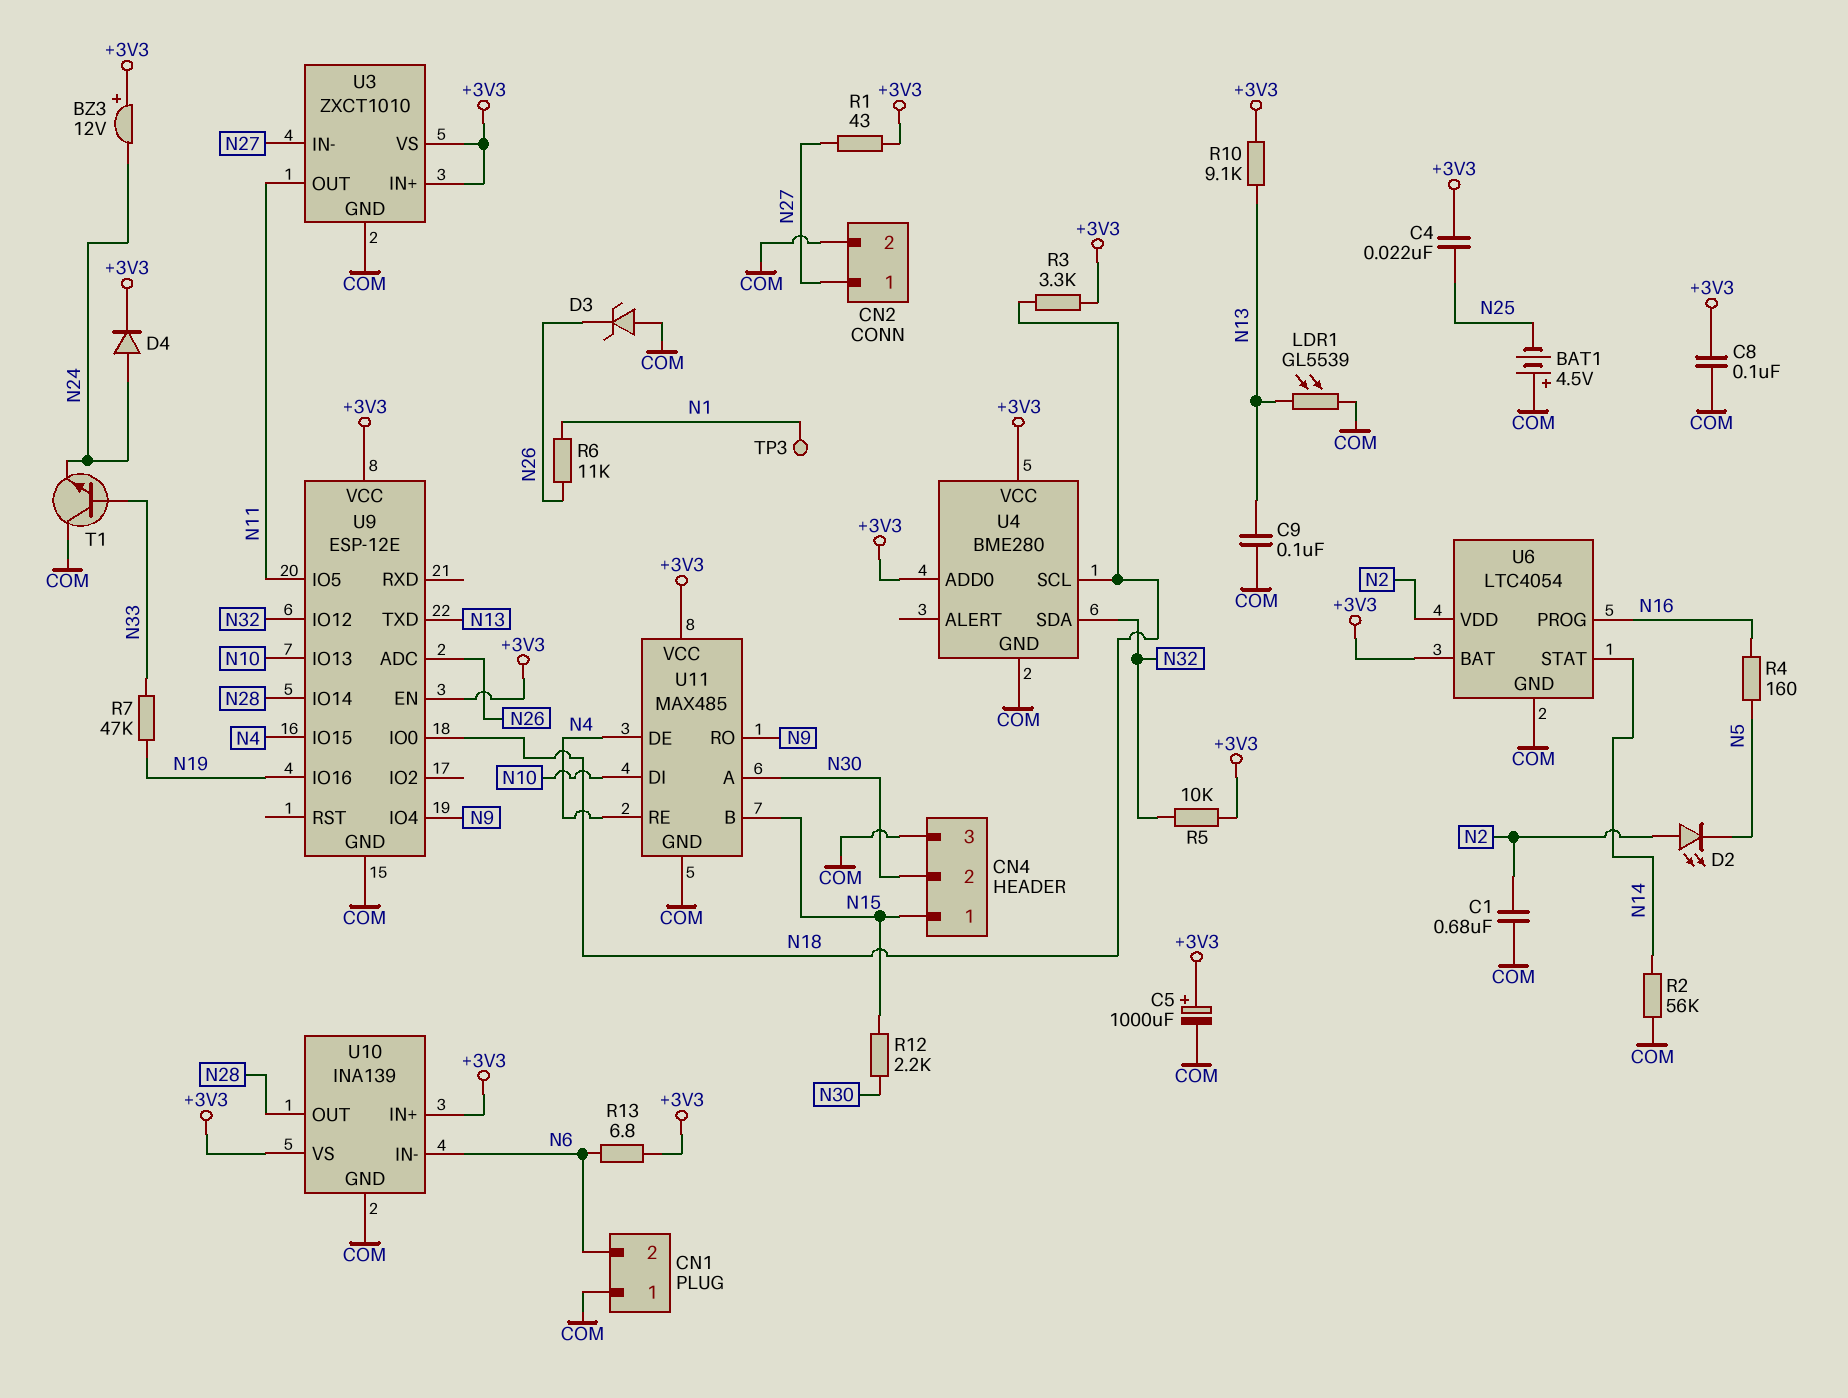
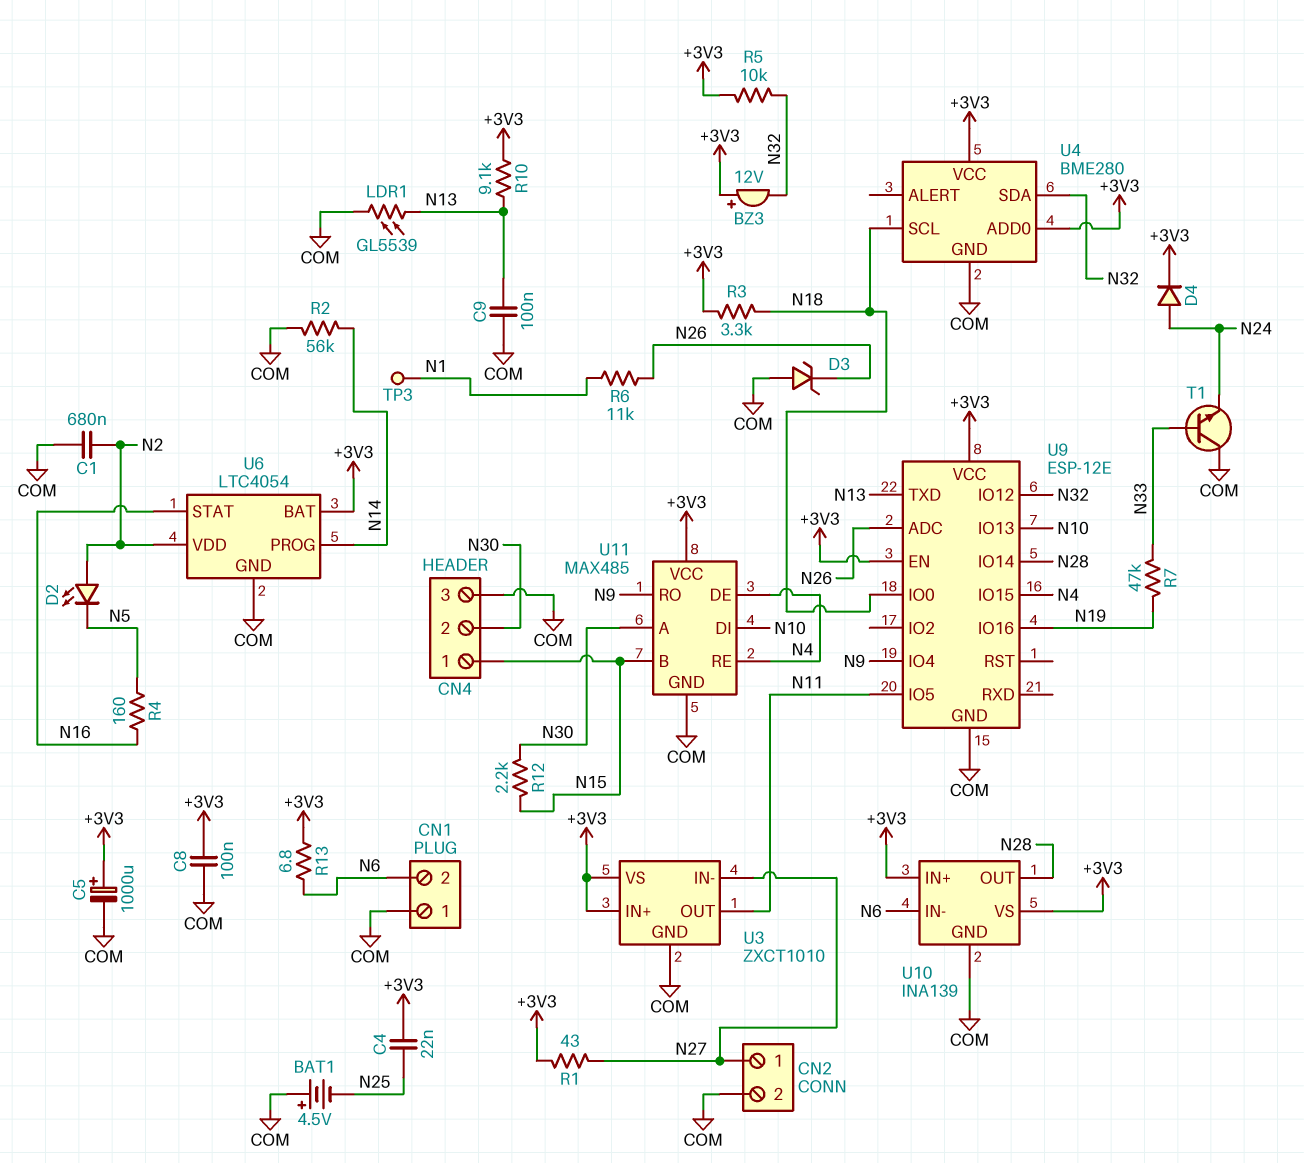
BZ3: buzzer 12V (plus +3V3, minus N24) -> buzzer 12V (plus +3V3, minus N32)
U6 pin PROG: N16 -> N14
U6 pin STAT: N14 -> N16

